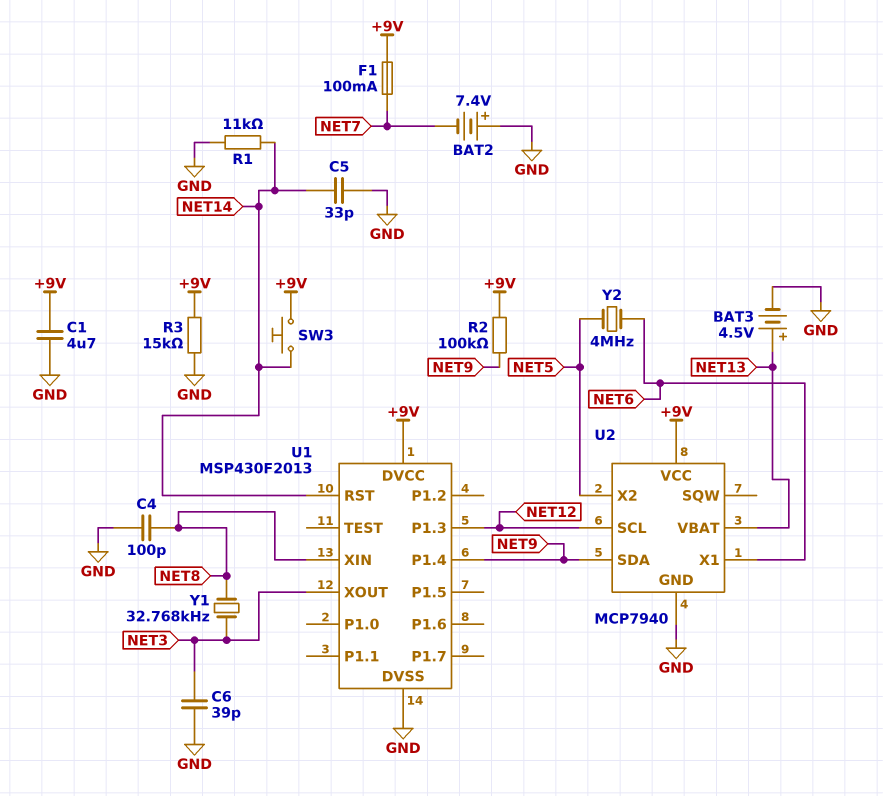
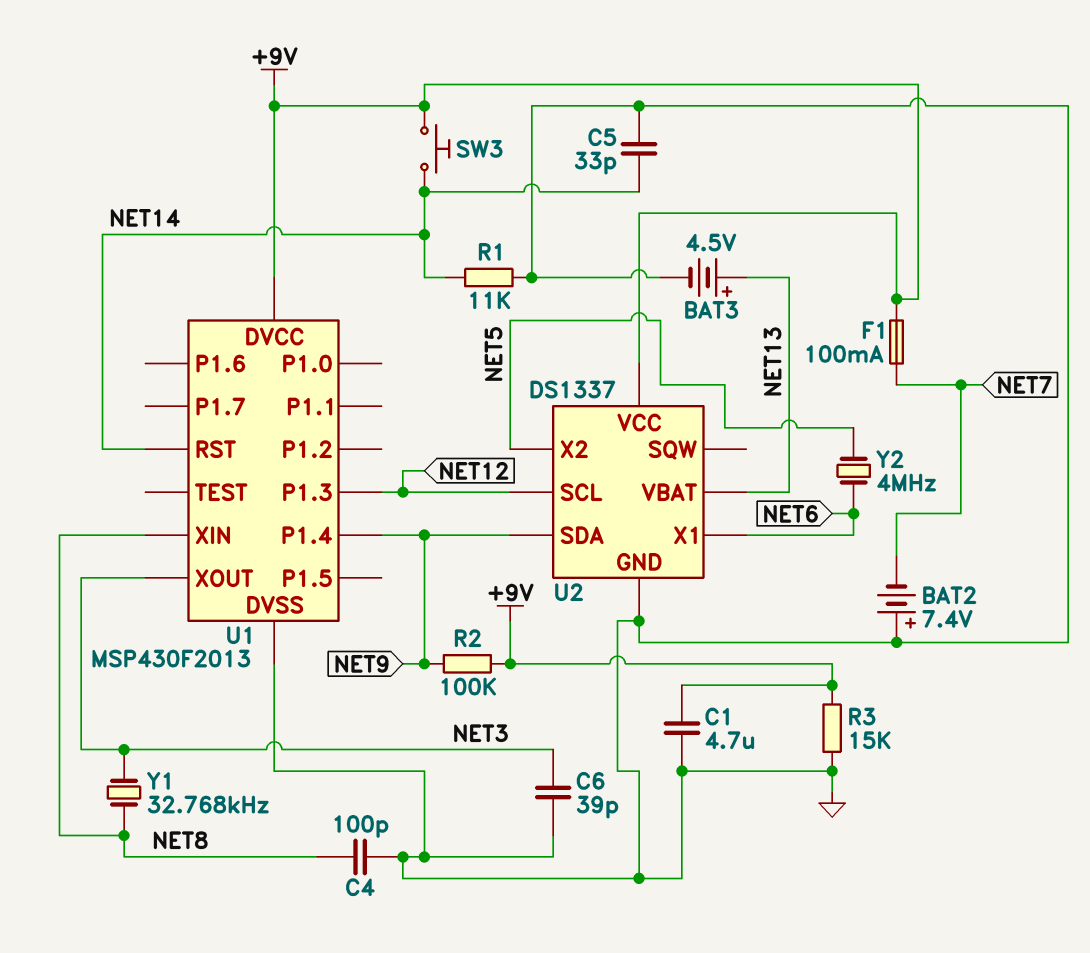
U2: MCP7940 -> DS1337

